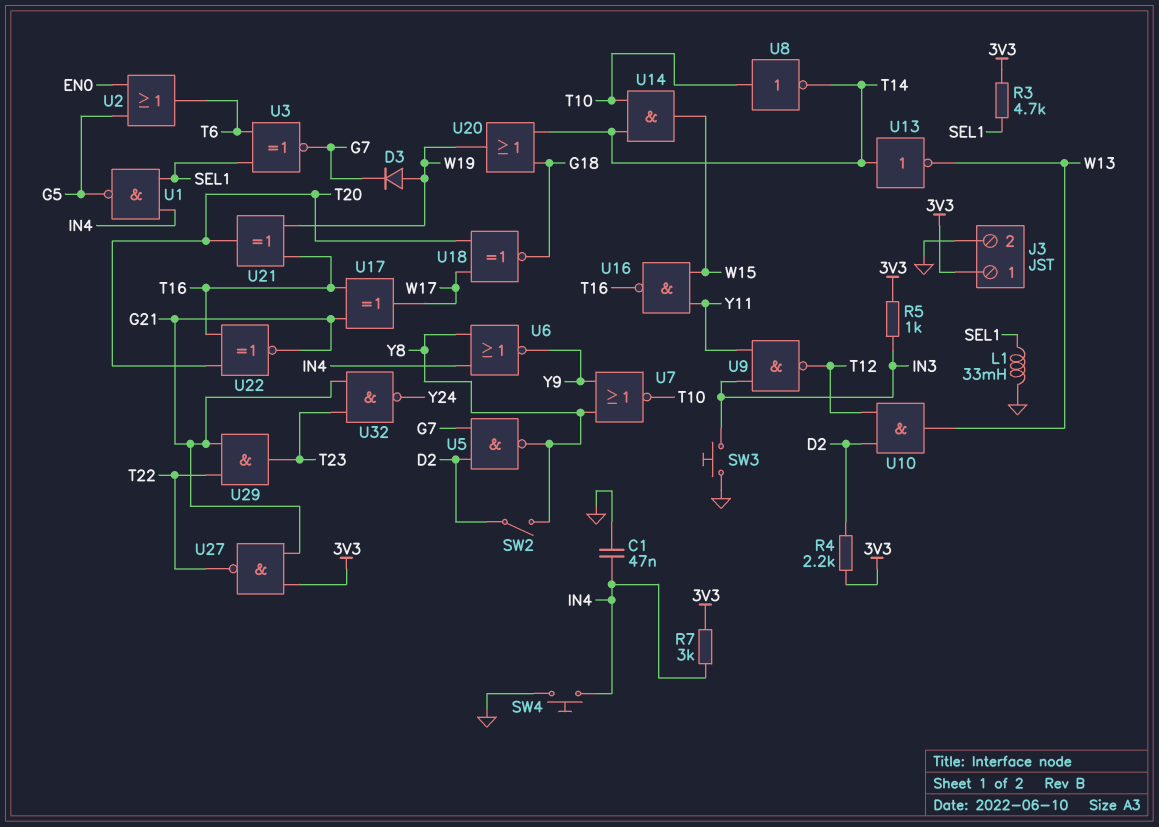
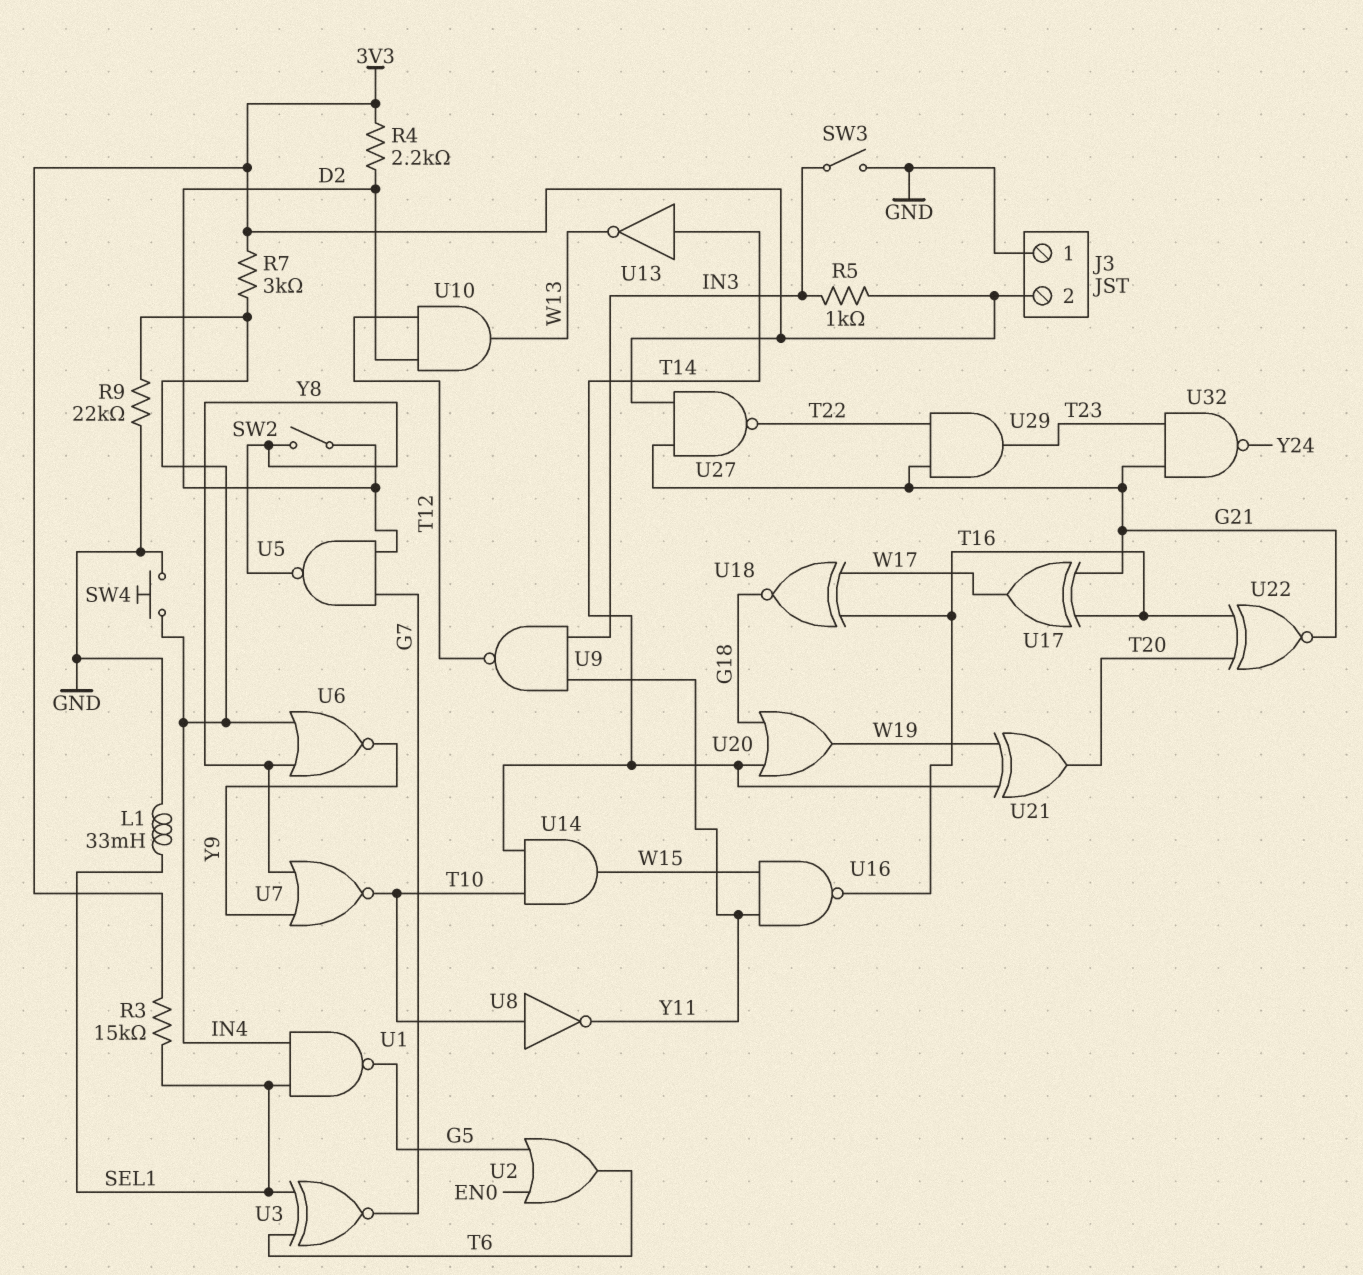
C1: 47nF (GND, IN4) -> none
D3: diode (A W19, K G7) -> none
J3 pin 1: 3V3 -> GND
J3 pin 2: GND -> 3V3
R3: 4.7k (3V3, SEL1) -> 15k (3V3, SEL1)
R9: none -> 22k (GND, IN4)
SW3: button (GND, IN3) -> switch (GND, IN3)
U8: NOT (in T10, out T14) -> NOT (in T10, out Y11)
U18: XNOR (in T20, in W17, out G18) -> XNOR (in T16, in W17, out G18)
U21: XOR (in T16, in W19, out T20) -> XOR (in T14, in W19, out T20)

